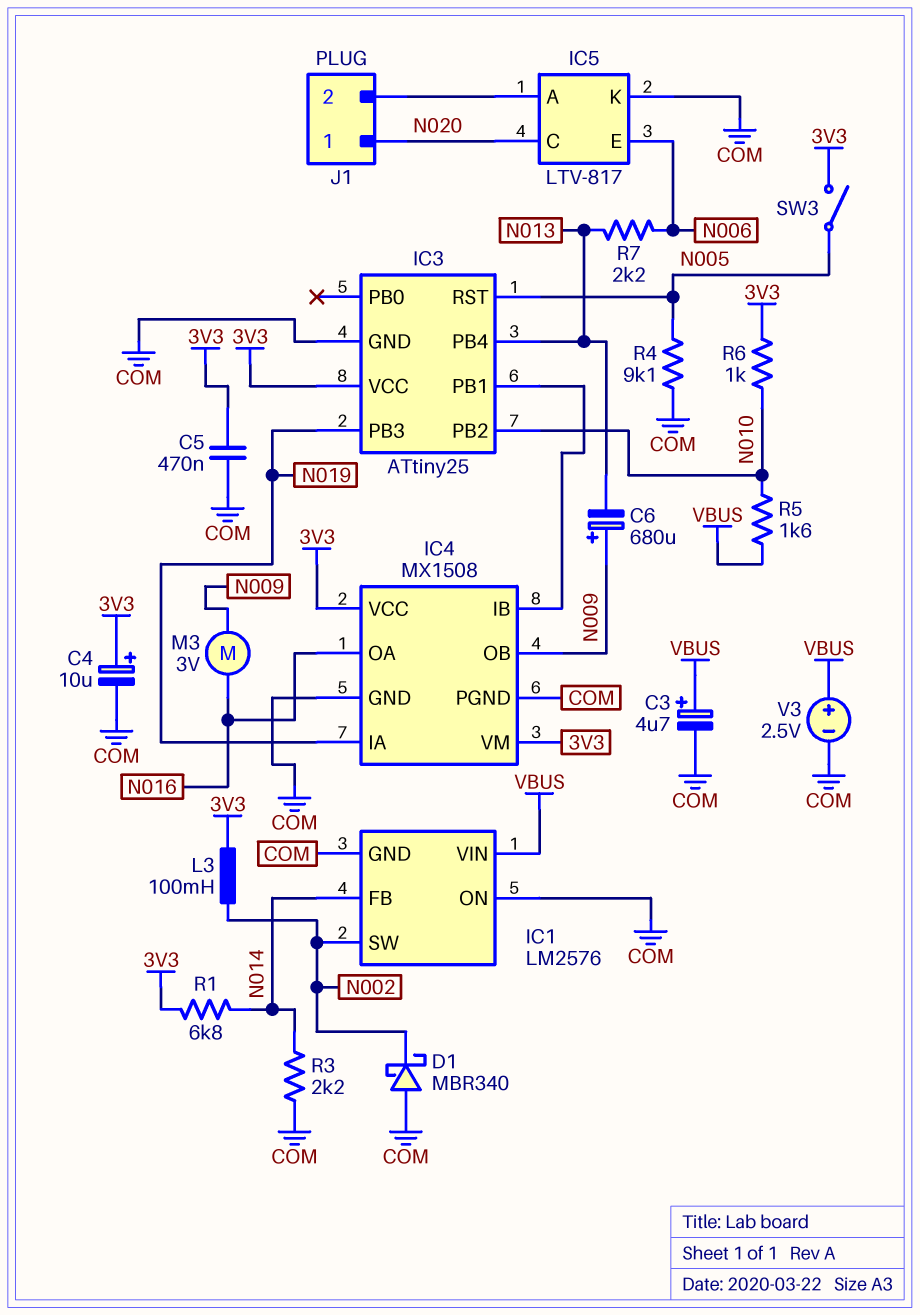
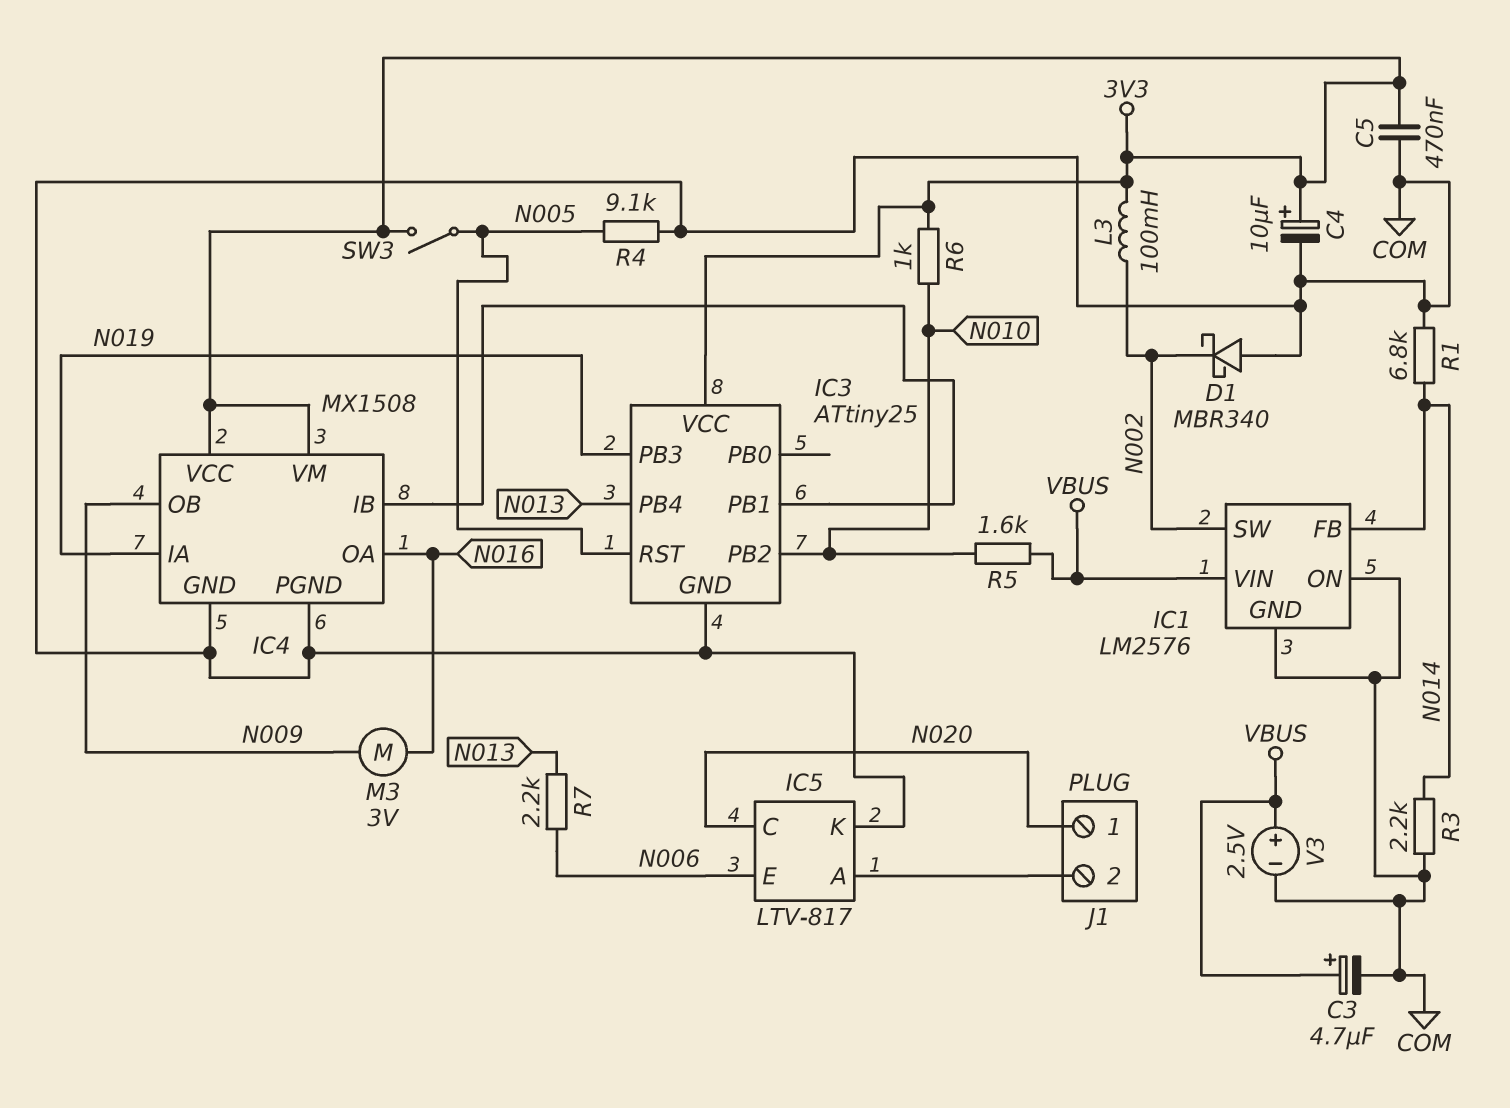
C6: 680uF (plus N009, minus N013) -> none
R1: 6.8k (3V3, N014) -> 6.8k (COM, N014)

